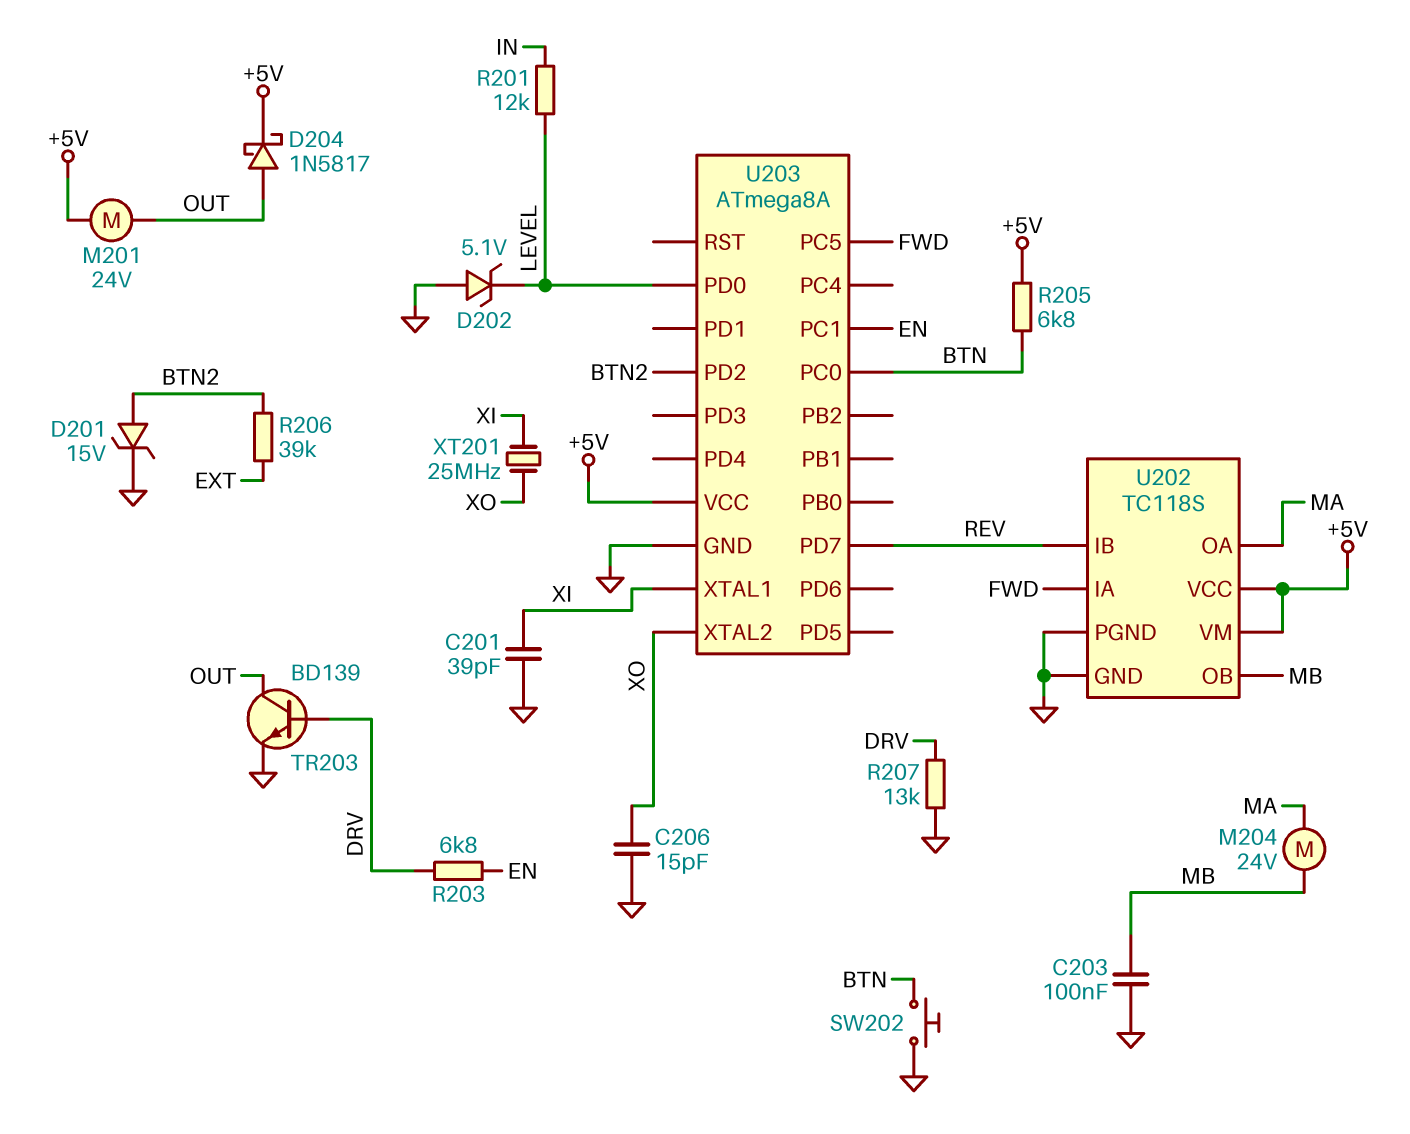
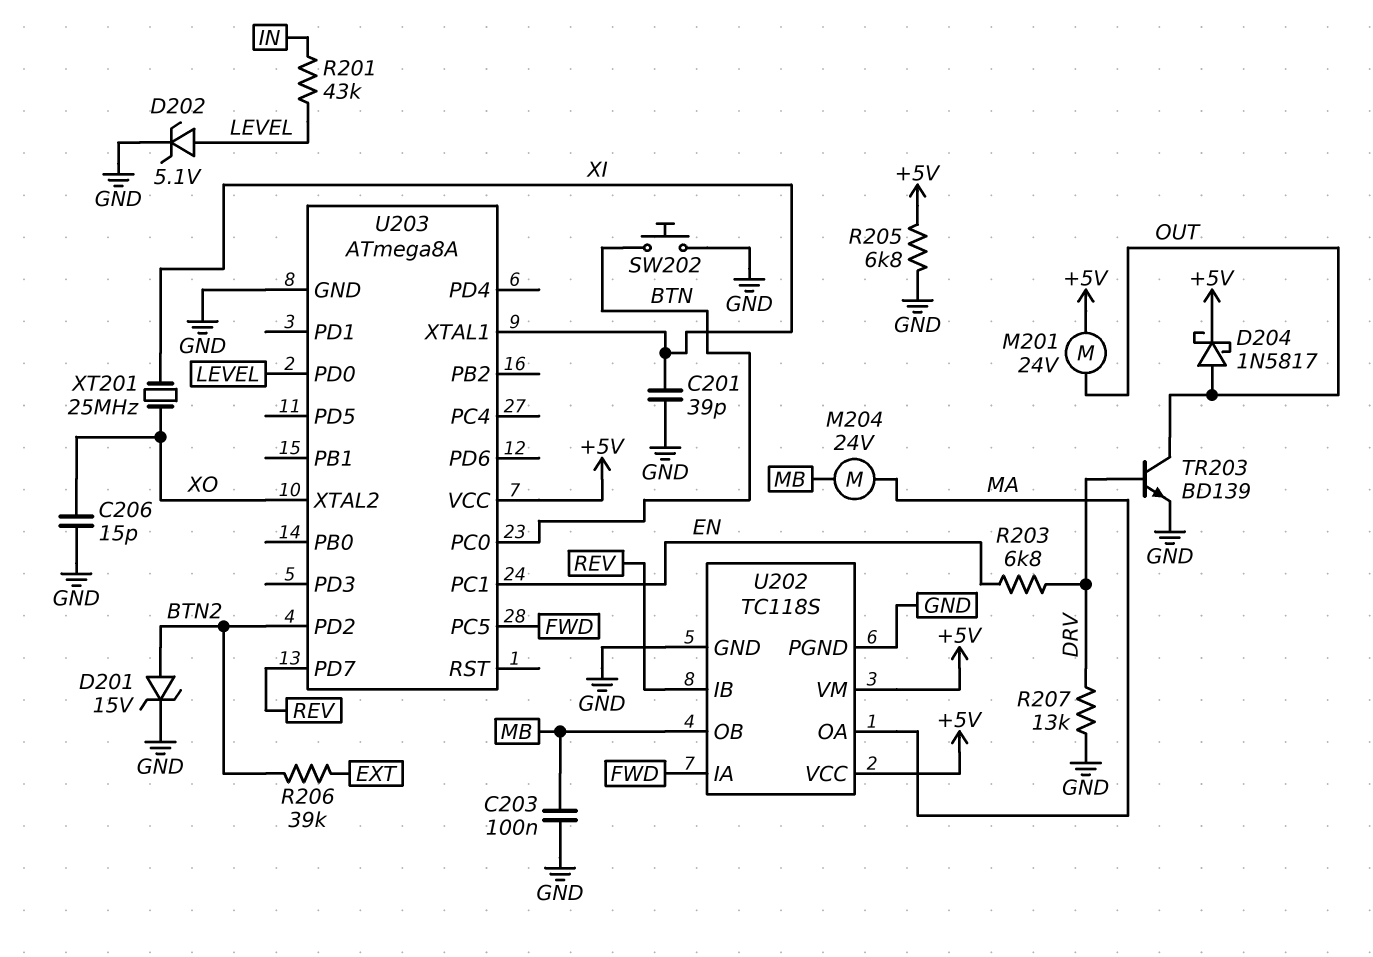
D202: zener 5.1V (A GND, K LEVEL) -> zener 5.1V (A LEVEL, K GND)
R201: 12k (IN, LEVEL) -> 43k (IN, LEVEL)
R205: 6.8k (+5V, BTN) -> 6.8k (+5V, GND)

